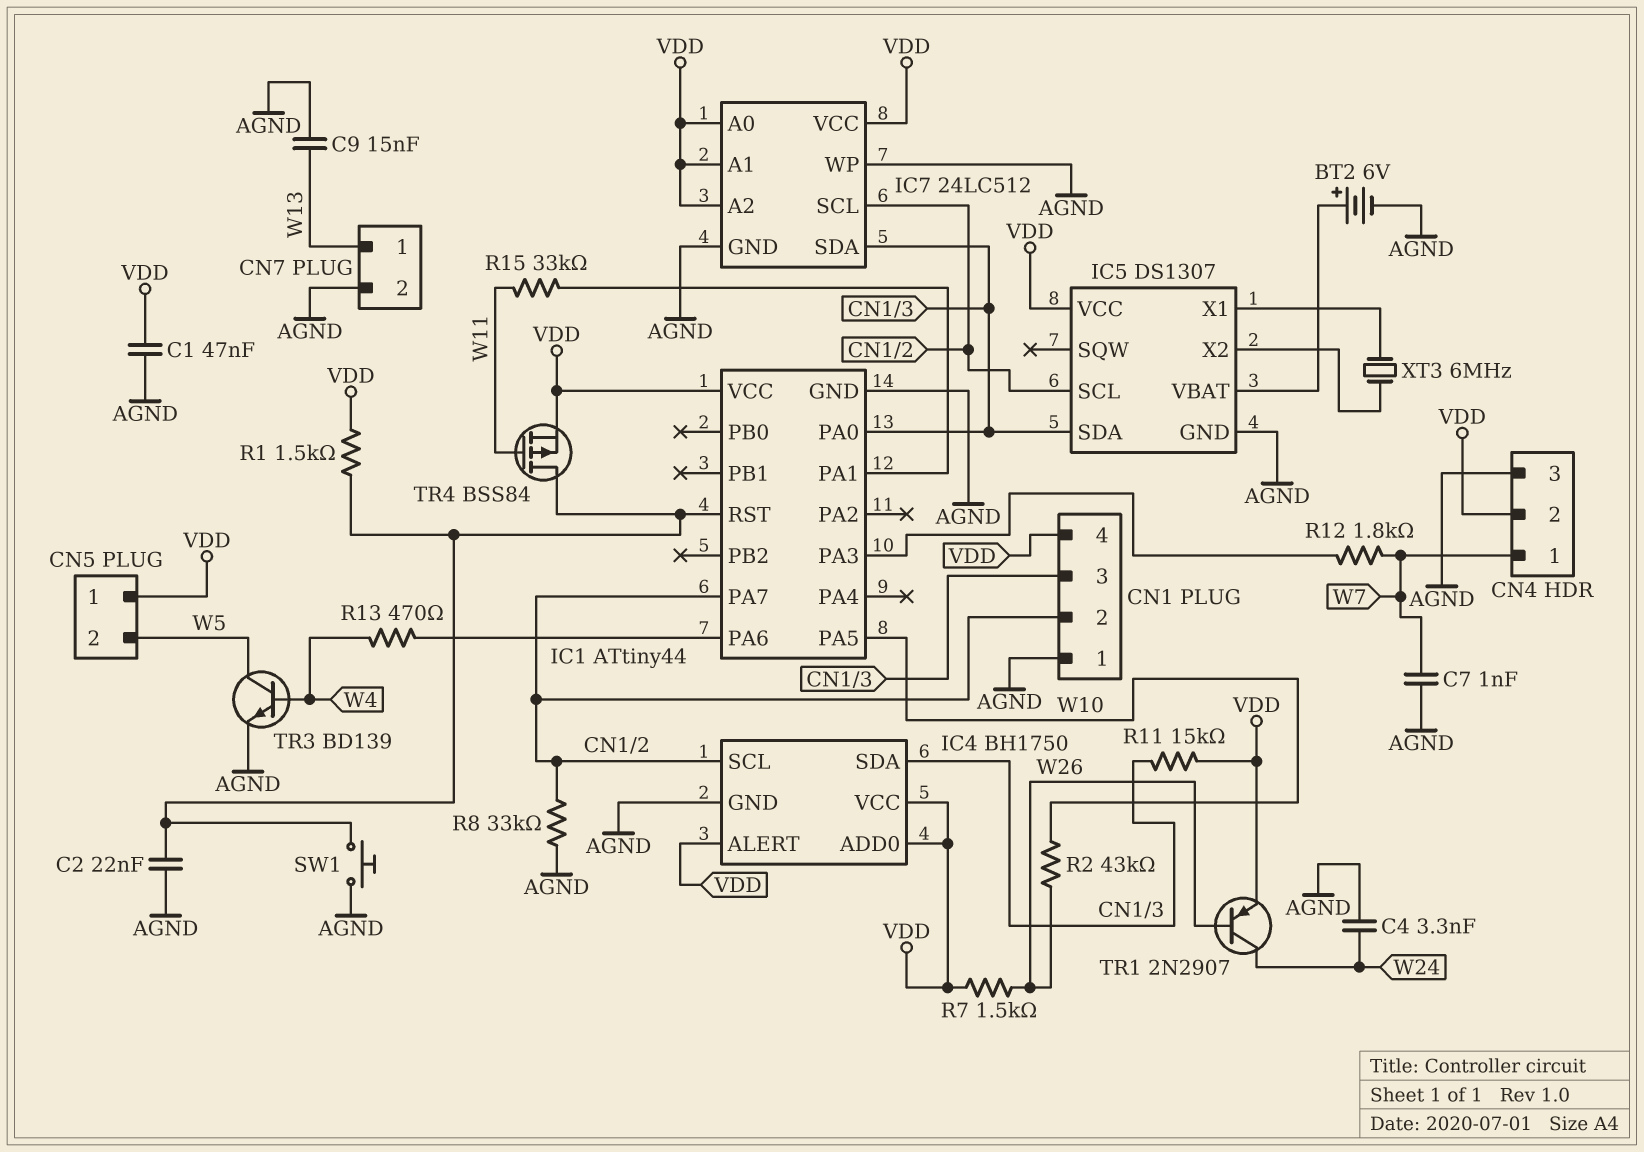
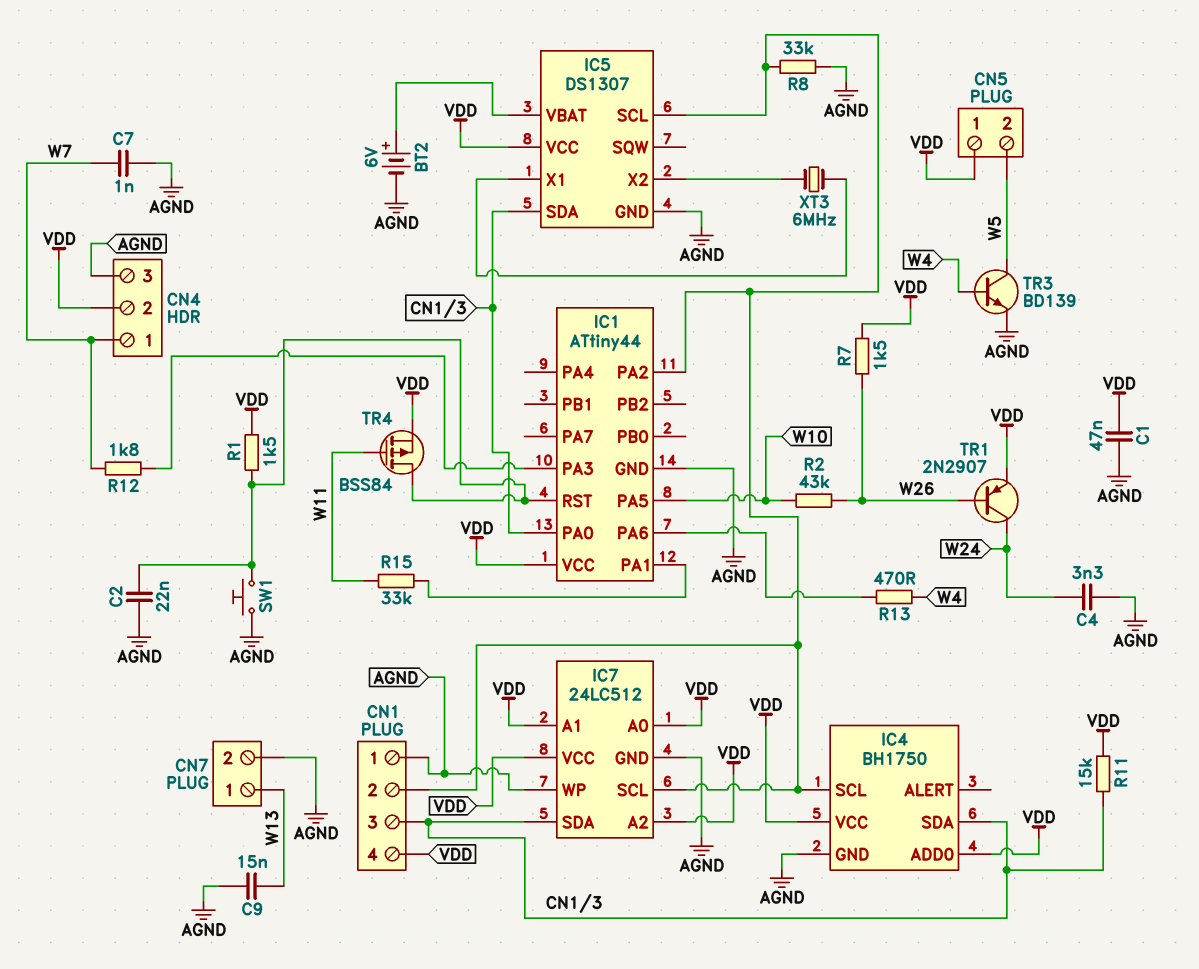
IC1 pin PA2: none -> CN1/2
IC1 pin PA7: CN1/2 -> none
IC4 pin ALERT: VDD -> none

